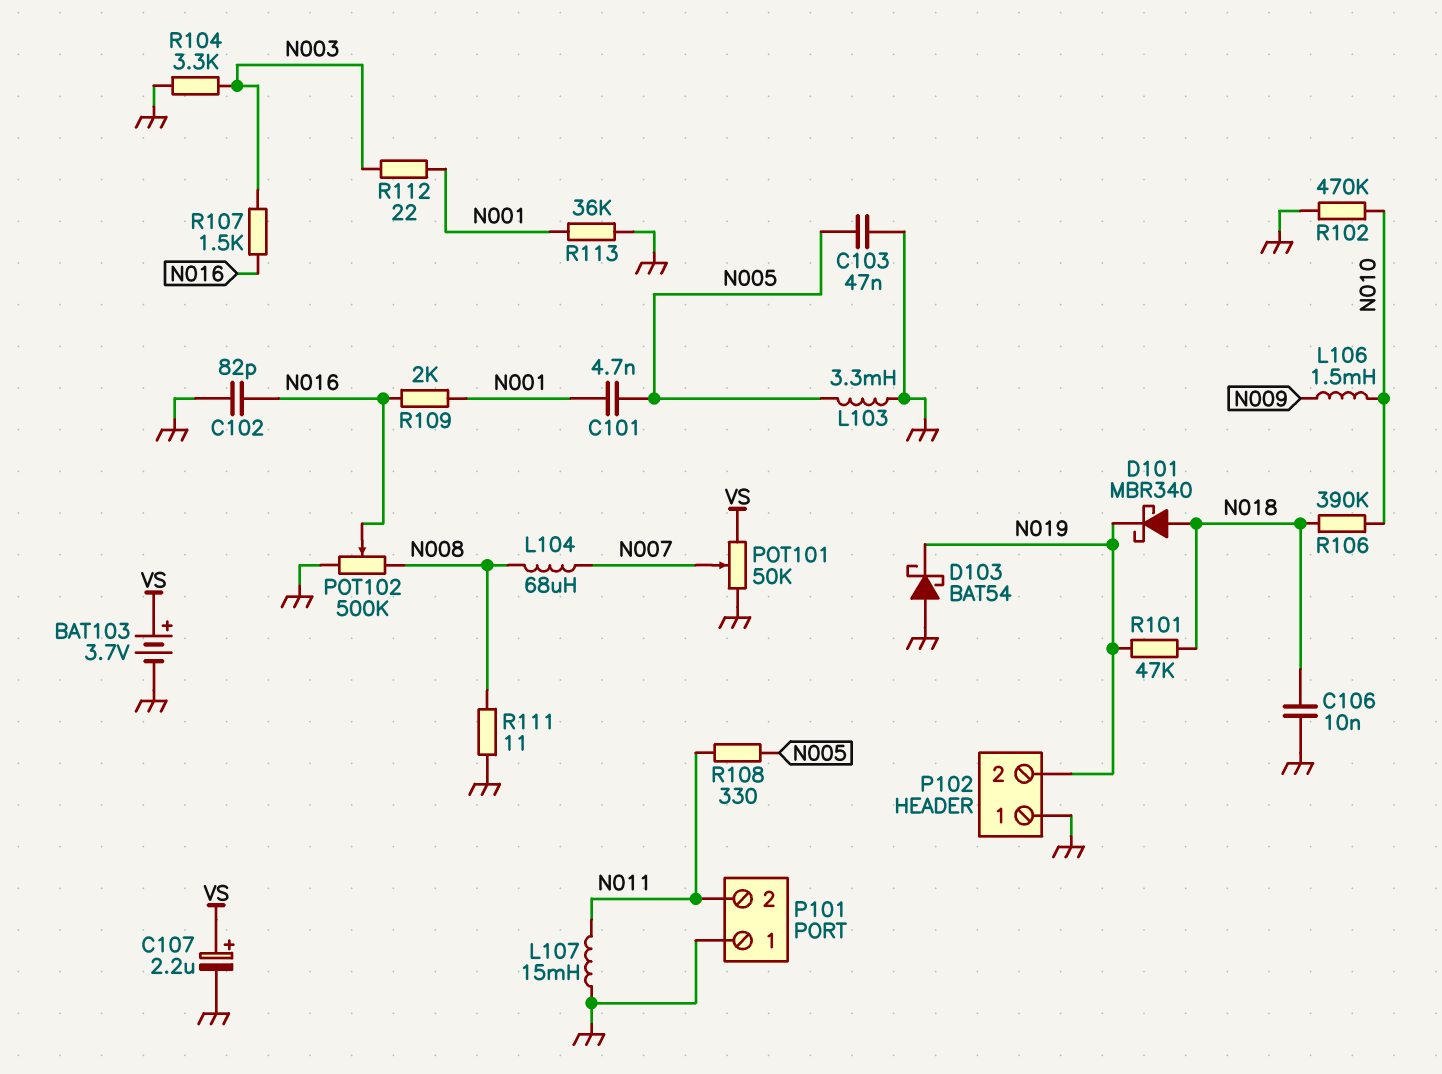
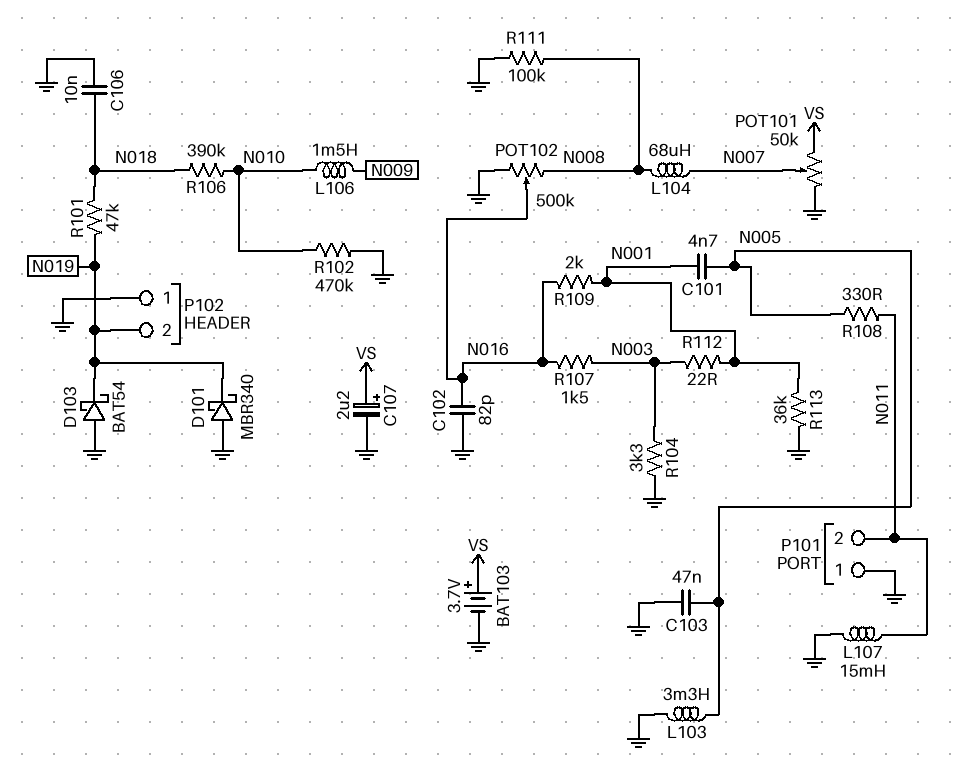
D101: schottky MBR340 (A N018, K N019) -> schottky MBR340 (A GND, K N019)
R111: 11 (GND, N008) -> 100k (GND, N008)

